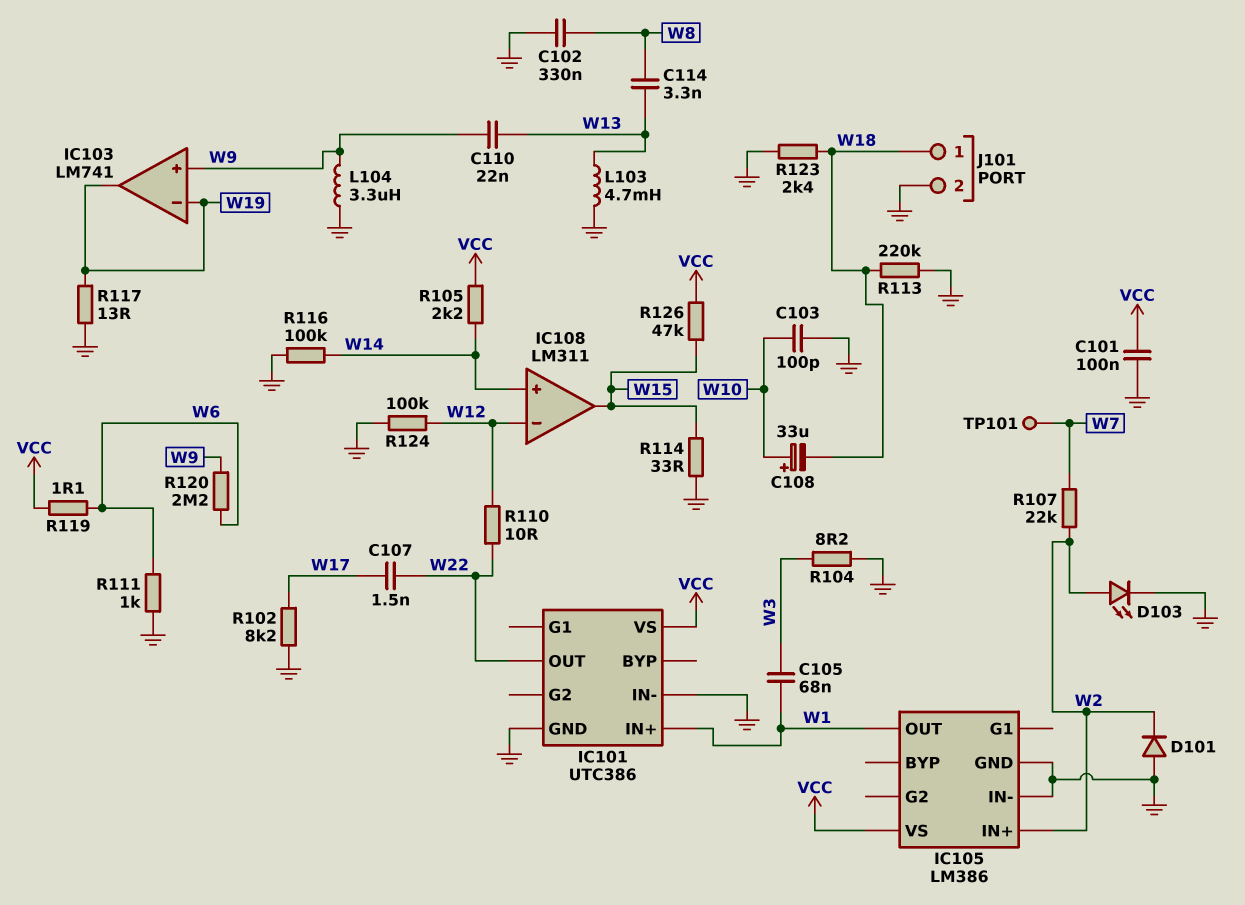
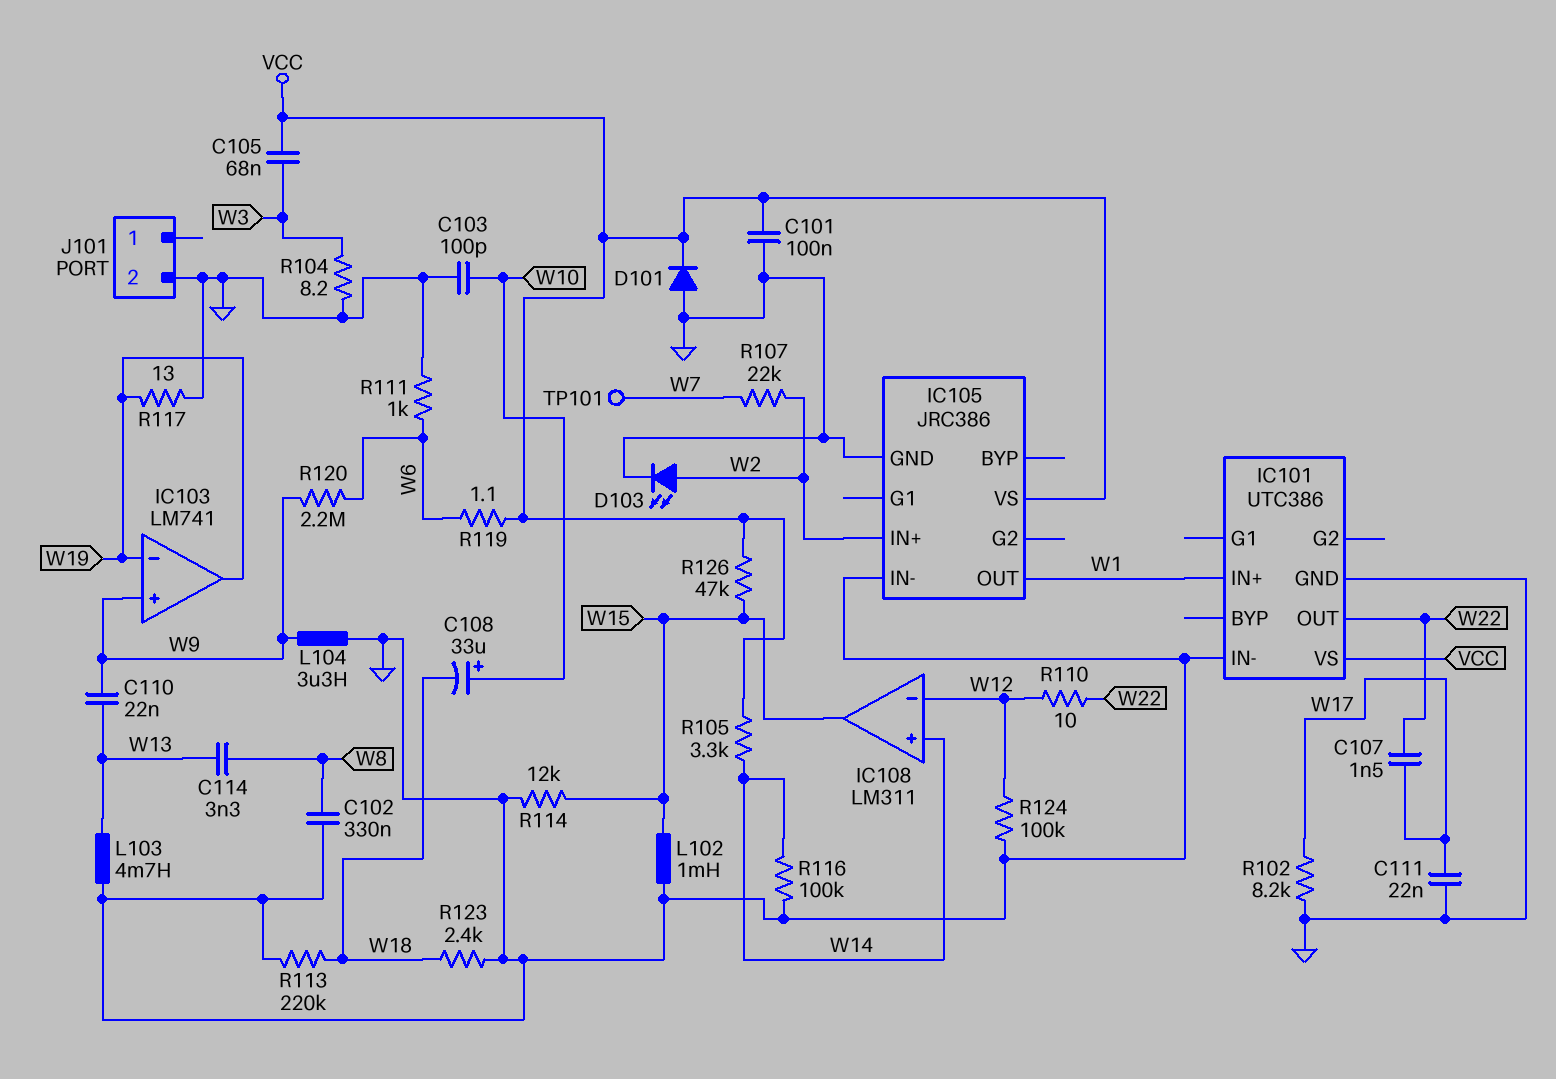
C105: 68nF (W1, W3) -> 68nF (VCC, W3)
C111: none -> 22nF (GND, W17)
D101: diode (A GND, K W2) -> diode (A GND, K VCC)
IC105: LM386 -> JRC386
J101 pin 1: W18 -> none
L102: none -> 1mH (GND, W15)
R105: 2.2k (VCC, W14) -> 3.3k (VCC, W14)
R114: 33 (GND, W15) -> 12k (GND, W15)

